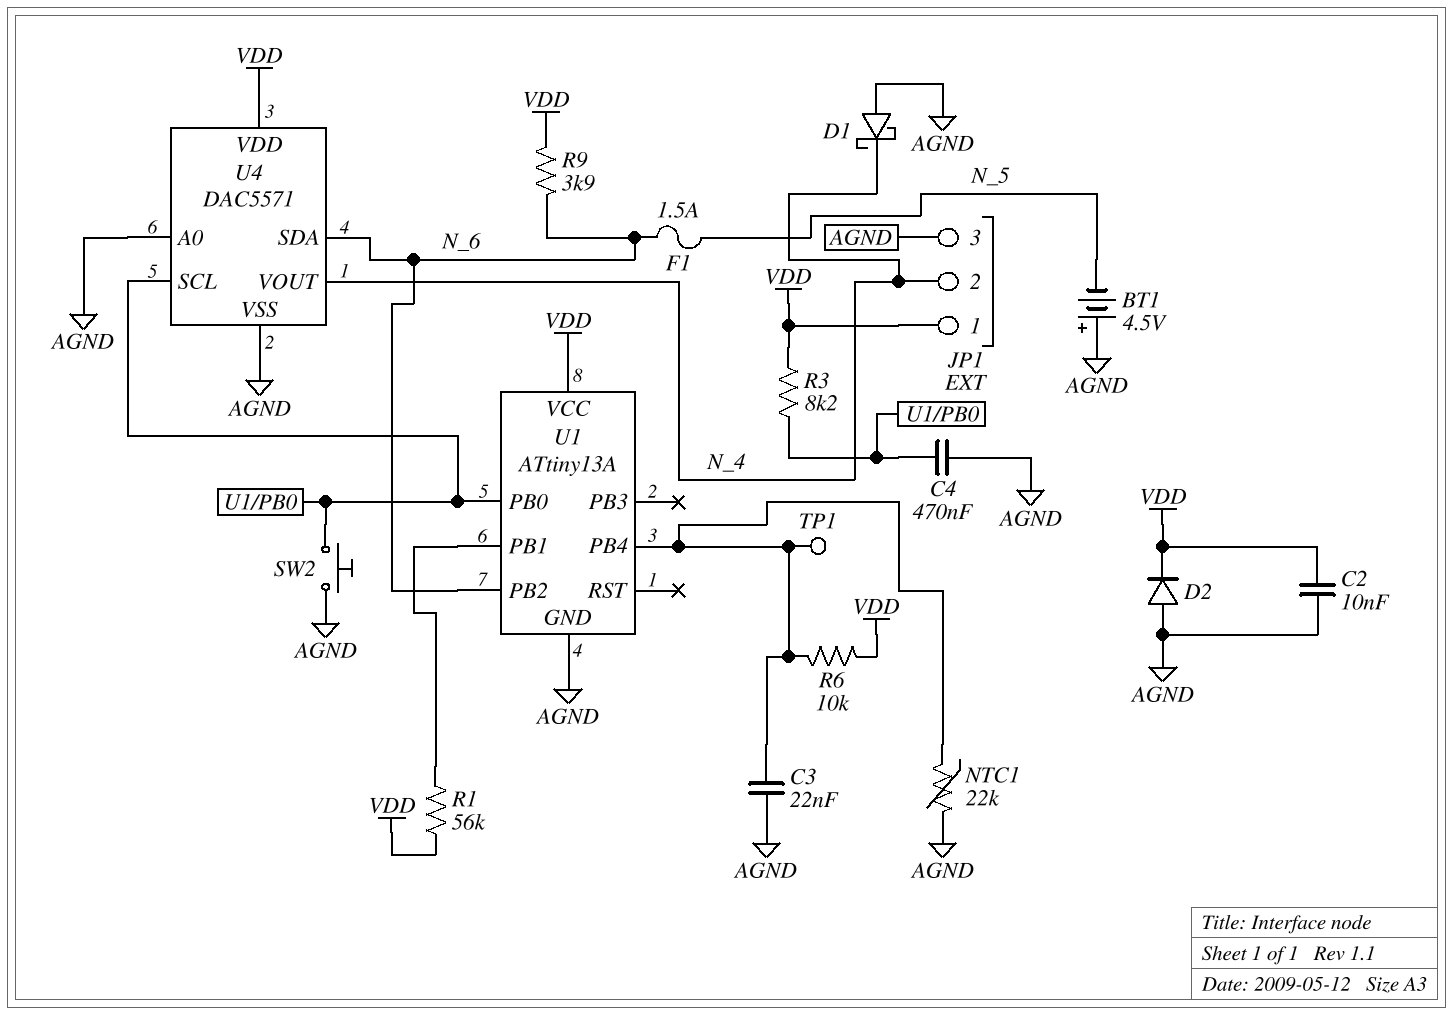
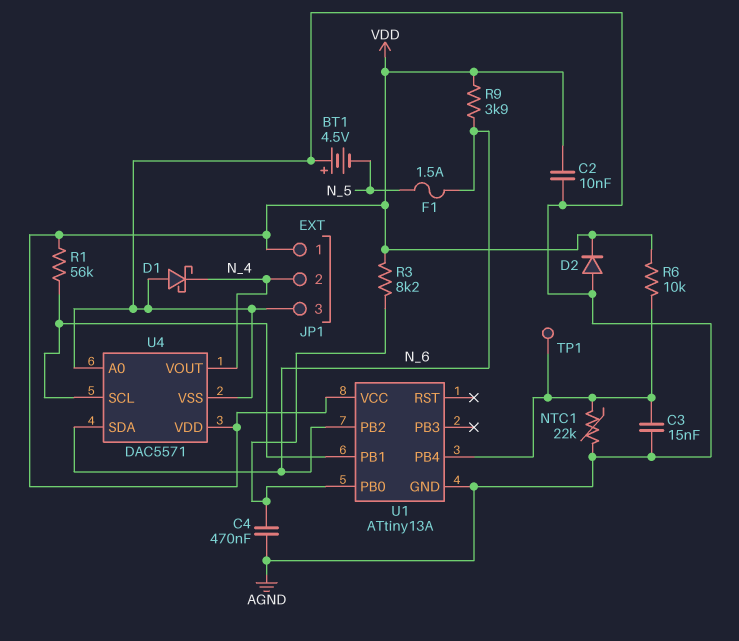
C3: 22nF (AGND, U1/PB4) -> 15nF (AGND, U1/PB4)
SW2: button (AGND, U1/PB0) -> none
U4 pin SCL: U1/PB0 -> U1/PB1

